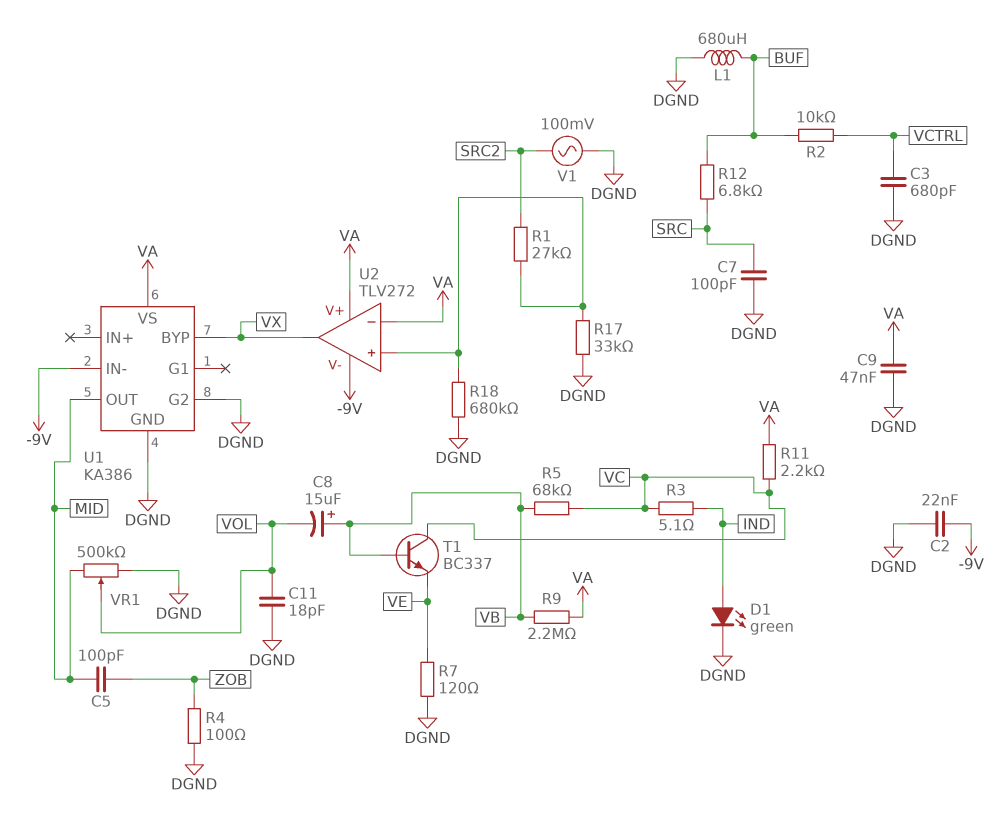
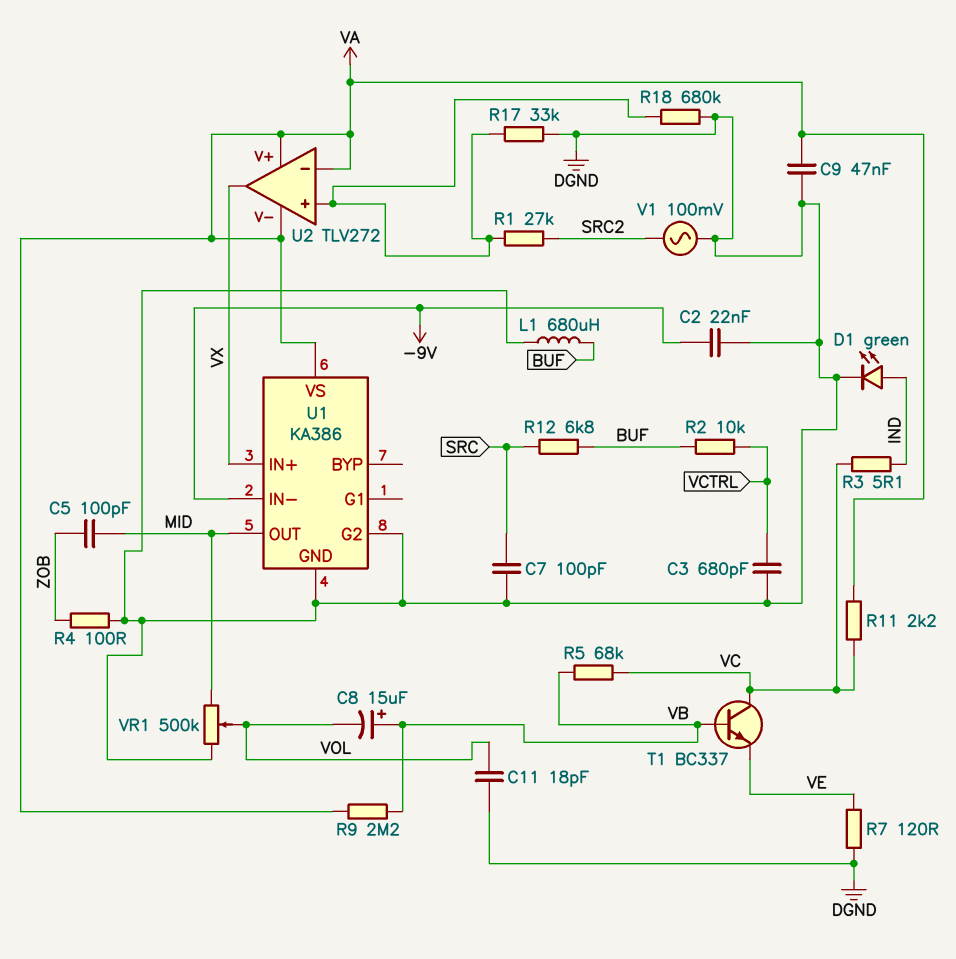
U1 pin BYP: VX -> none
U1 pin IN+: none -> VX
U2 pin V-: -9V -> VA

